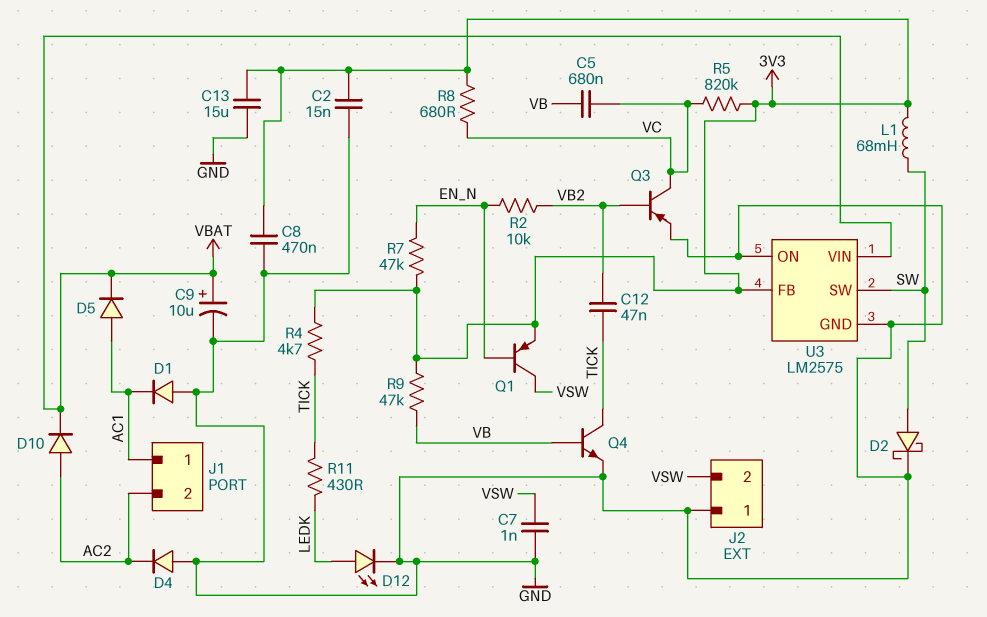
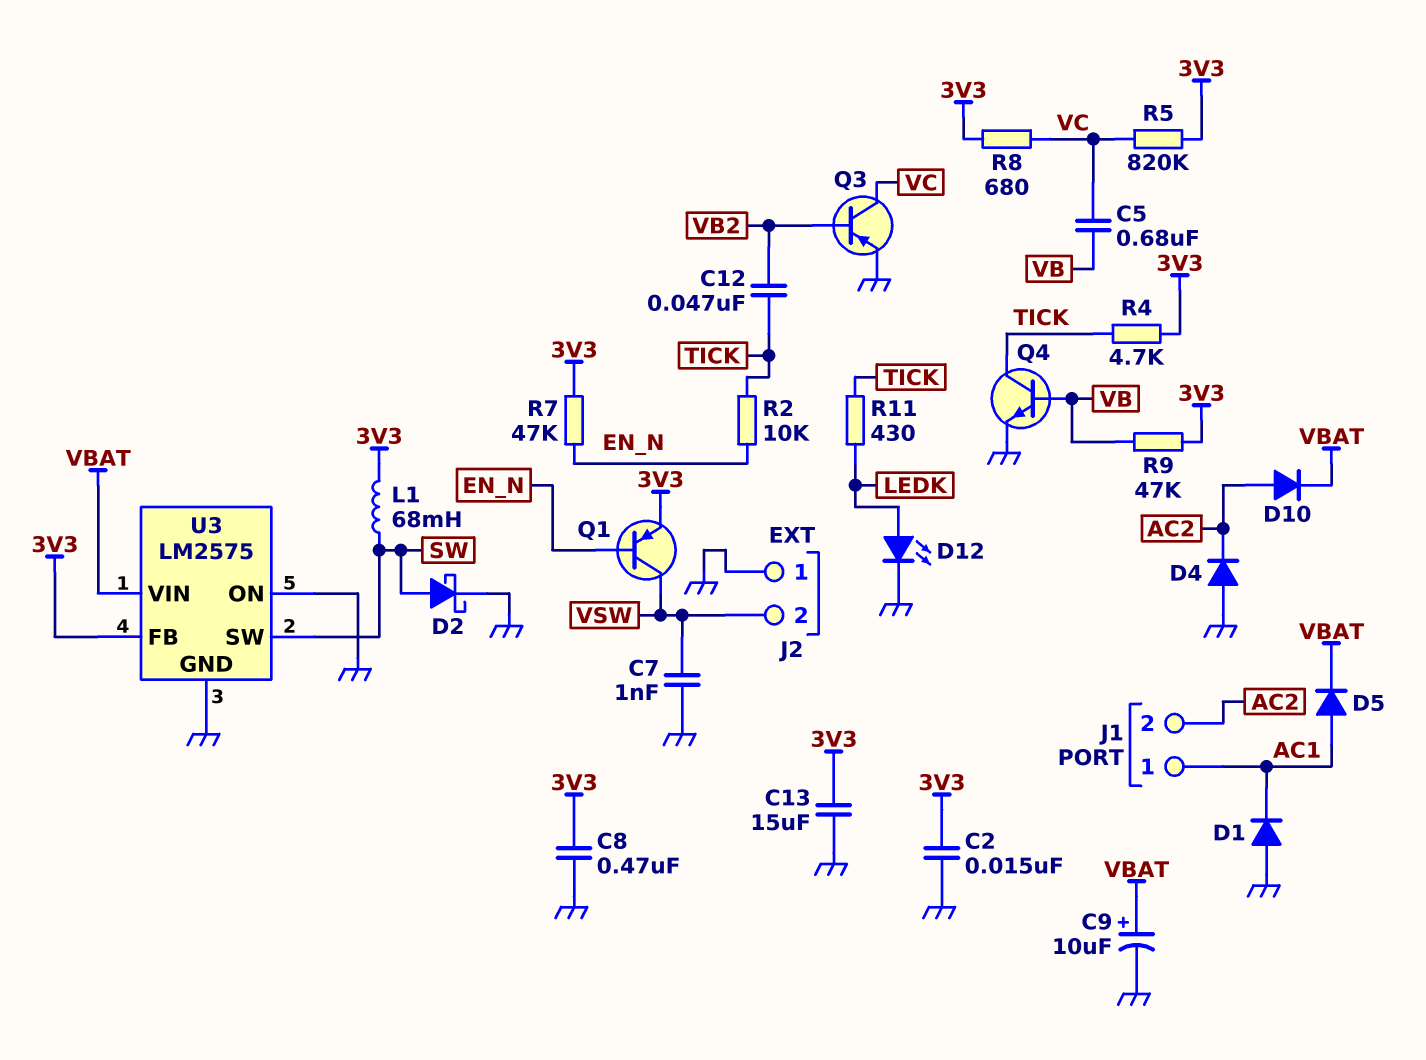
R2: 10k (EN_N, VB2) -> 10k (EN_N, TICK)

